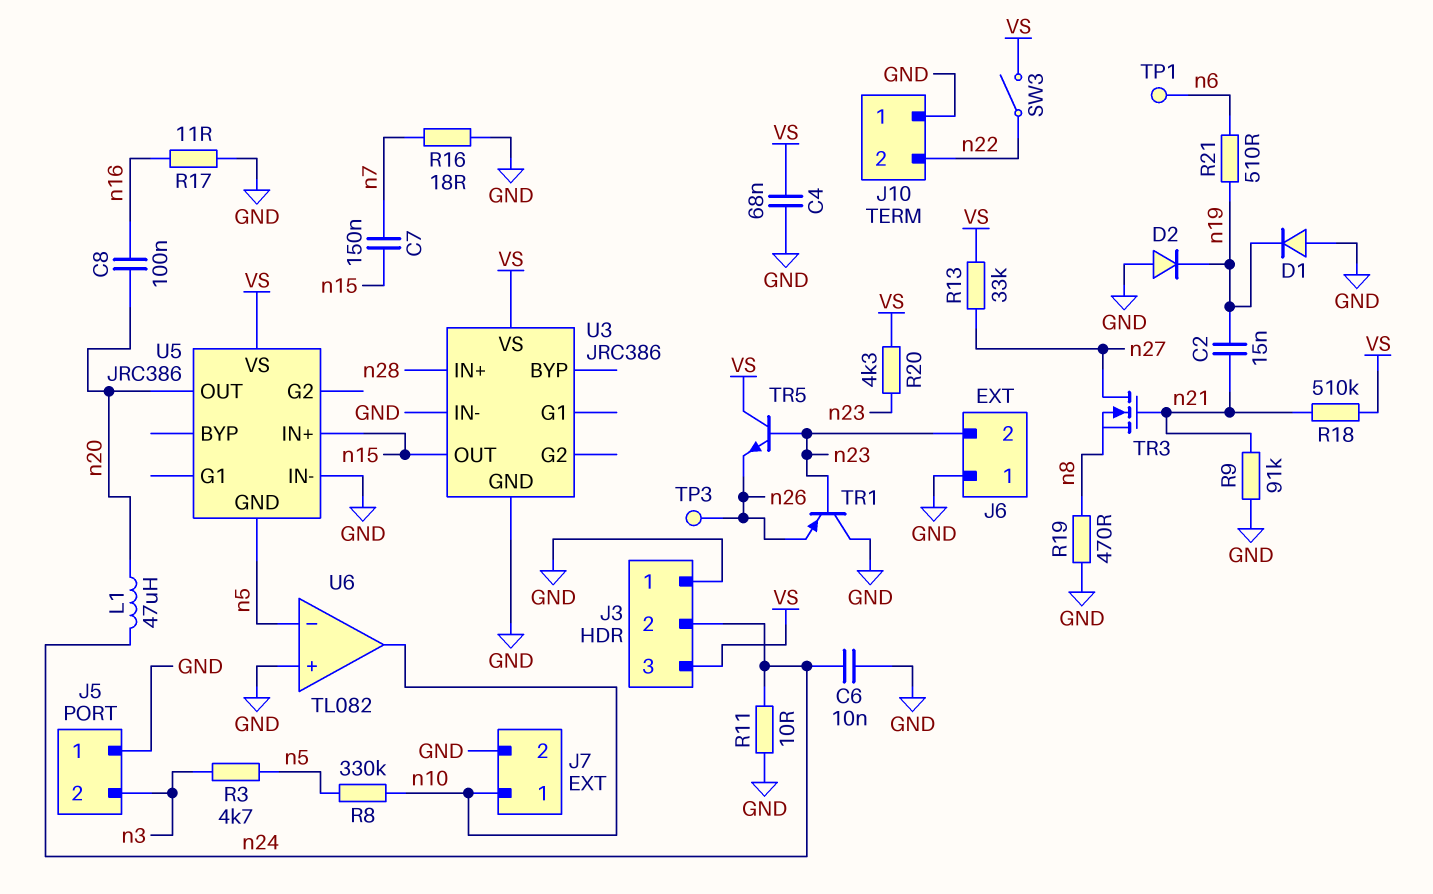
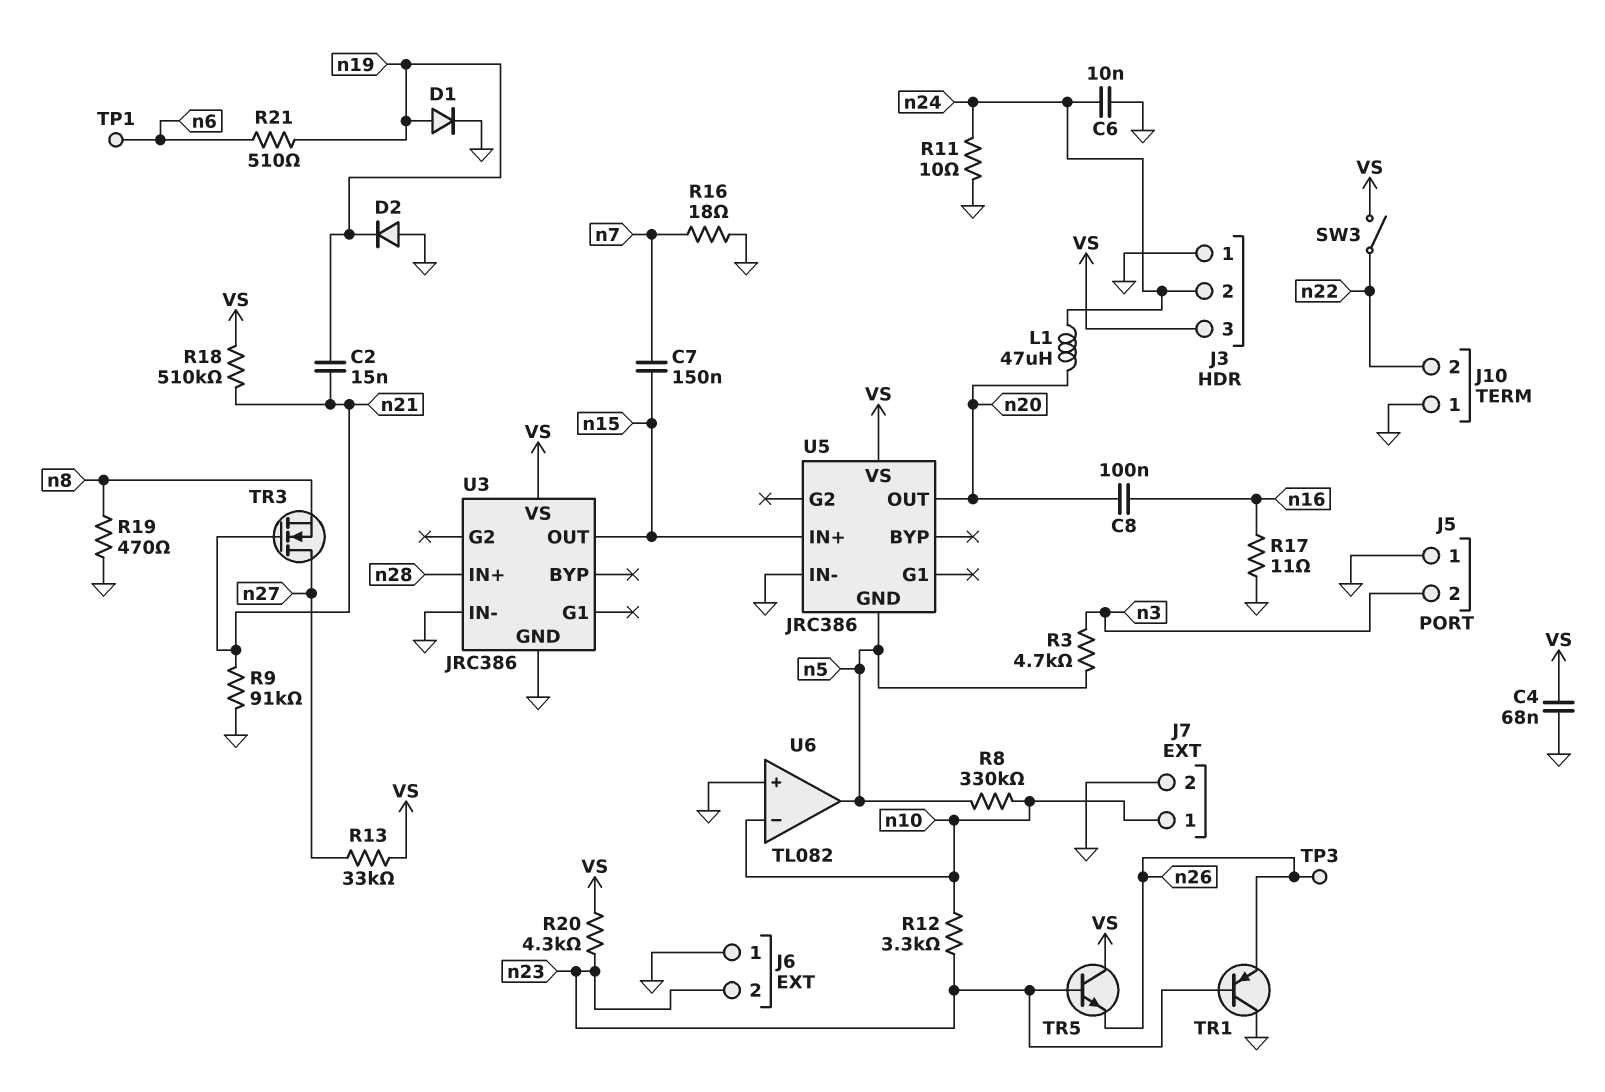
D1: diode (A GND, K n19) -> diode (A n19, K GND)
R12: none -> 3.3k (n10, n23)
U6 pin in-: n5 -> n10
U6 pin out: n10 -> n5

